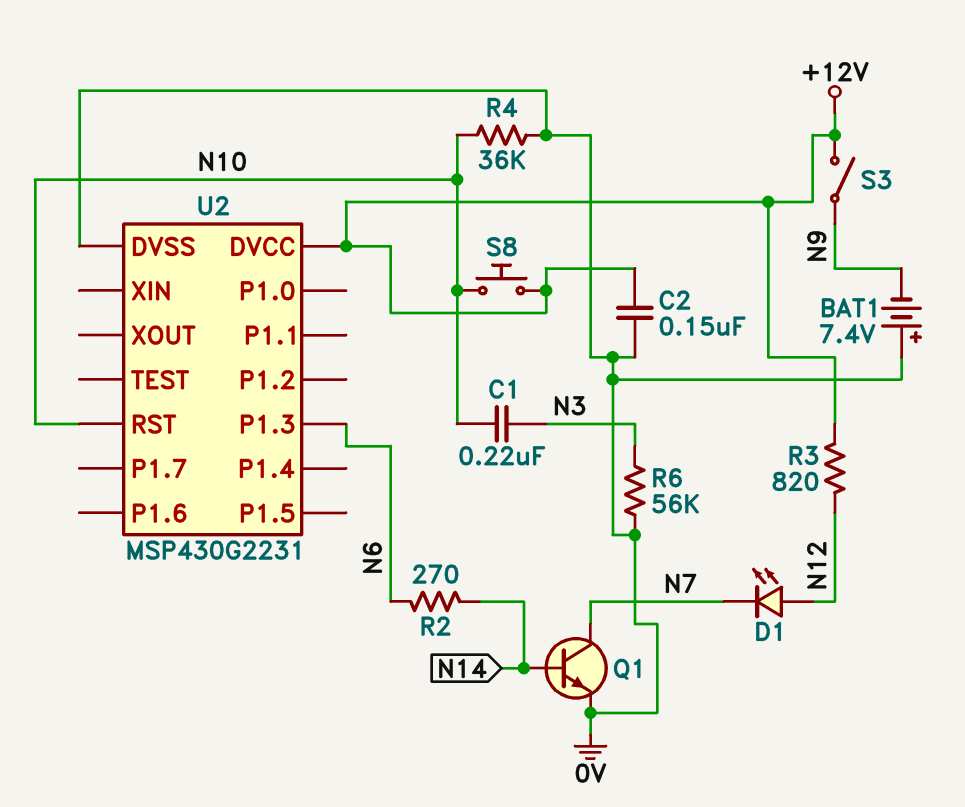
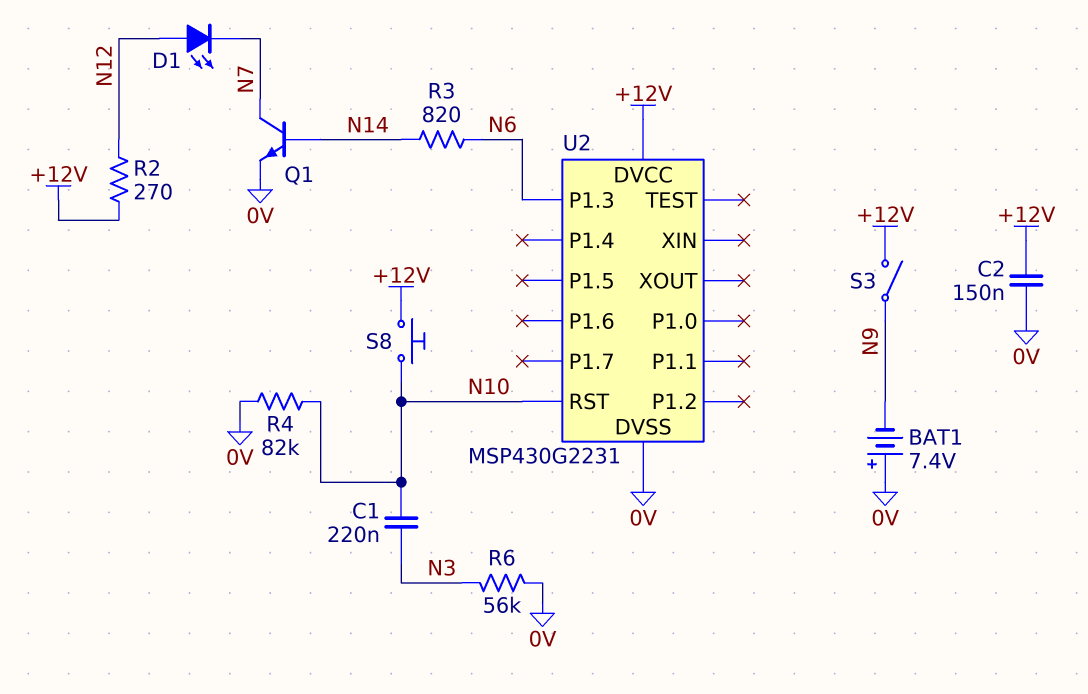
R2: 270 (N6, N14) -> 270 (+12V, N12)
R3: 820 (+12V, N12) -> 820 (N6, N14)
R4: 36k (0V, N10) -> 82k (0V, N10)

